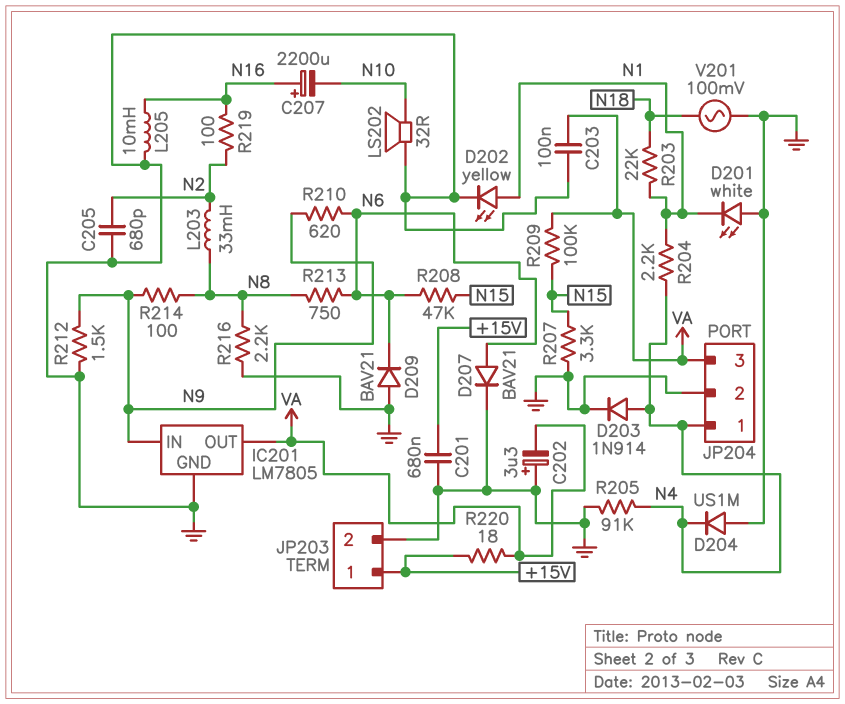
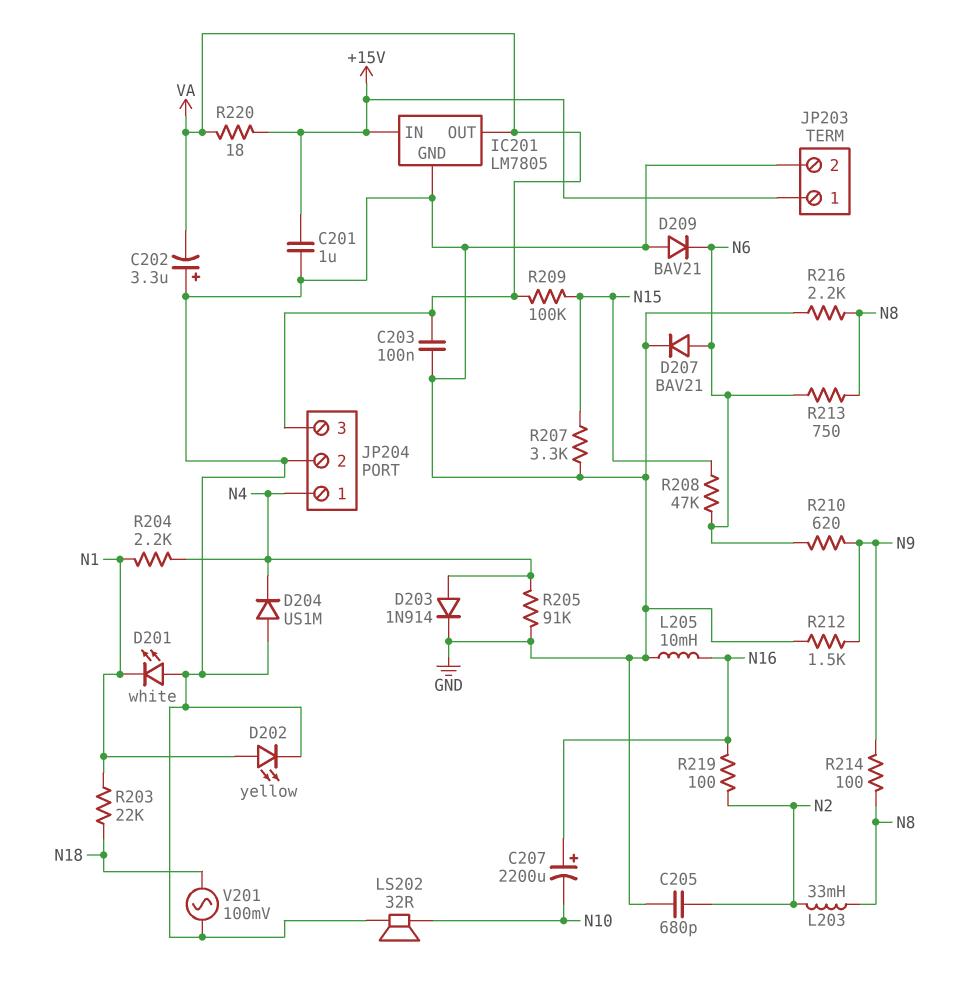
C201: 680nF (+15V, GND) -> 1uF (+15V, GND)
IC201 pin IN: N9 -> +15V

